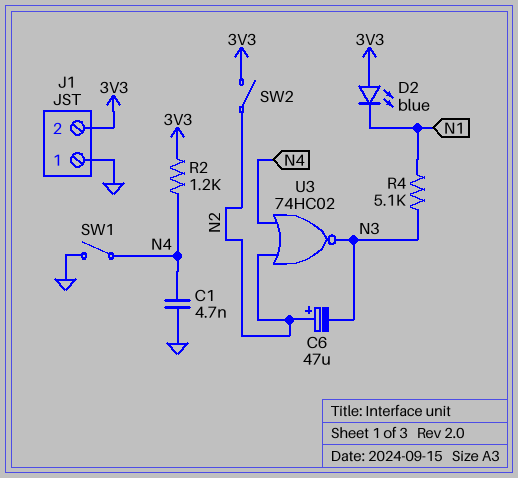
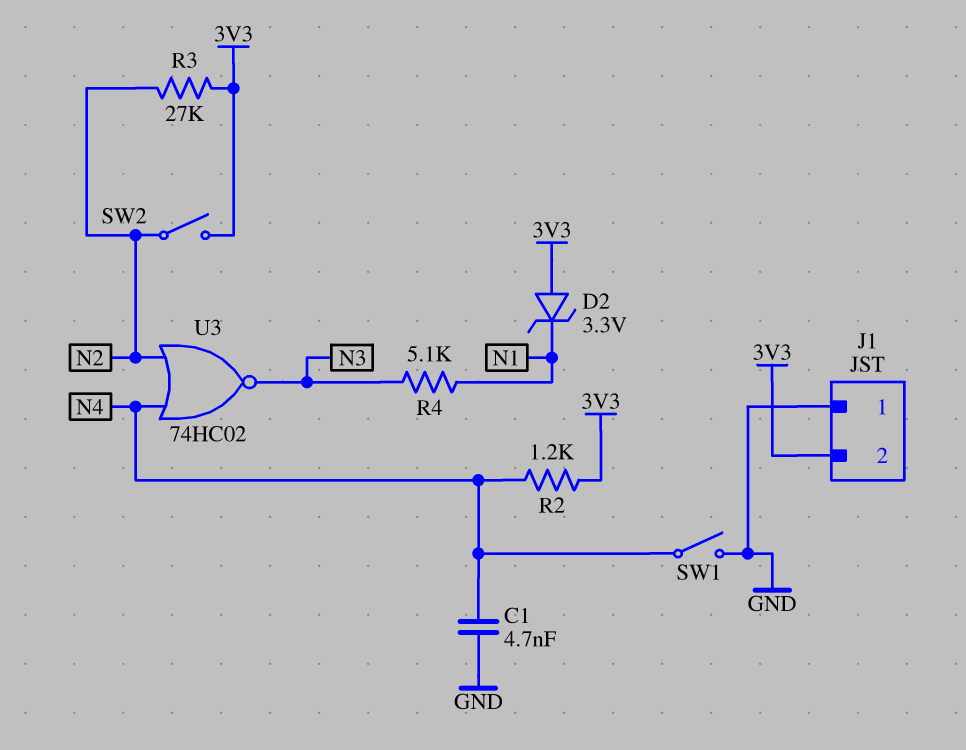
C6: 47uF (plus N2, minus N3) -> none
D2: LED blue (A 3V3, K N1) -> zener 3.3V (A 3V3, K N1)
R3: none -> 27k (3V3, N2)

